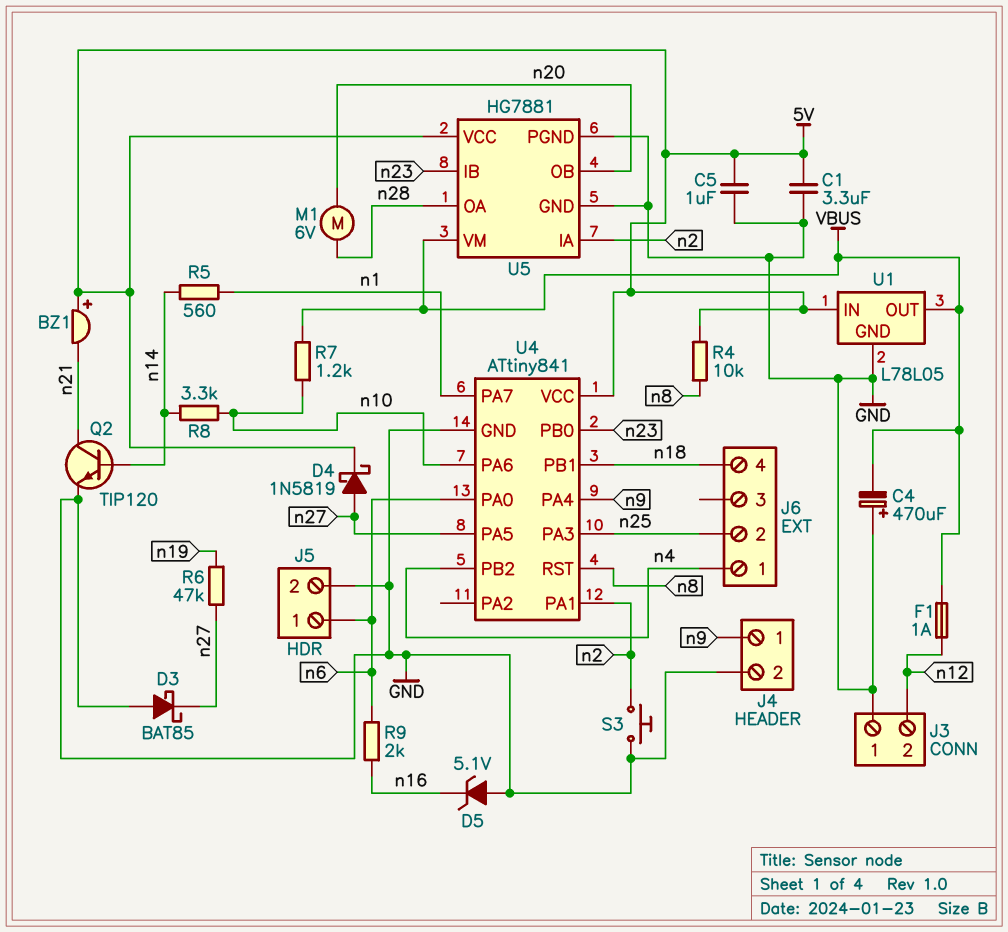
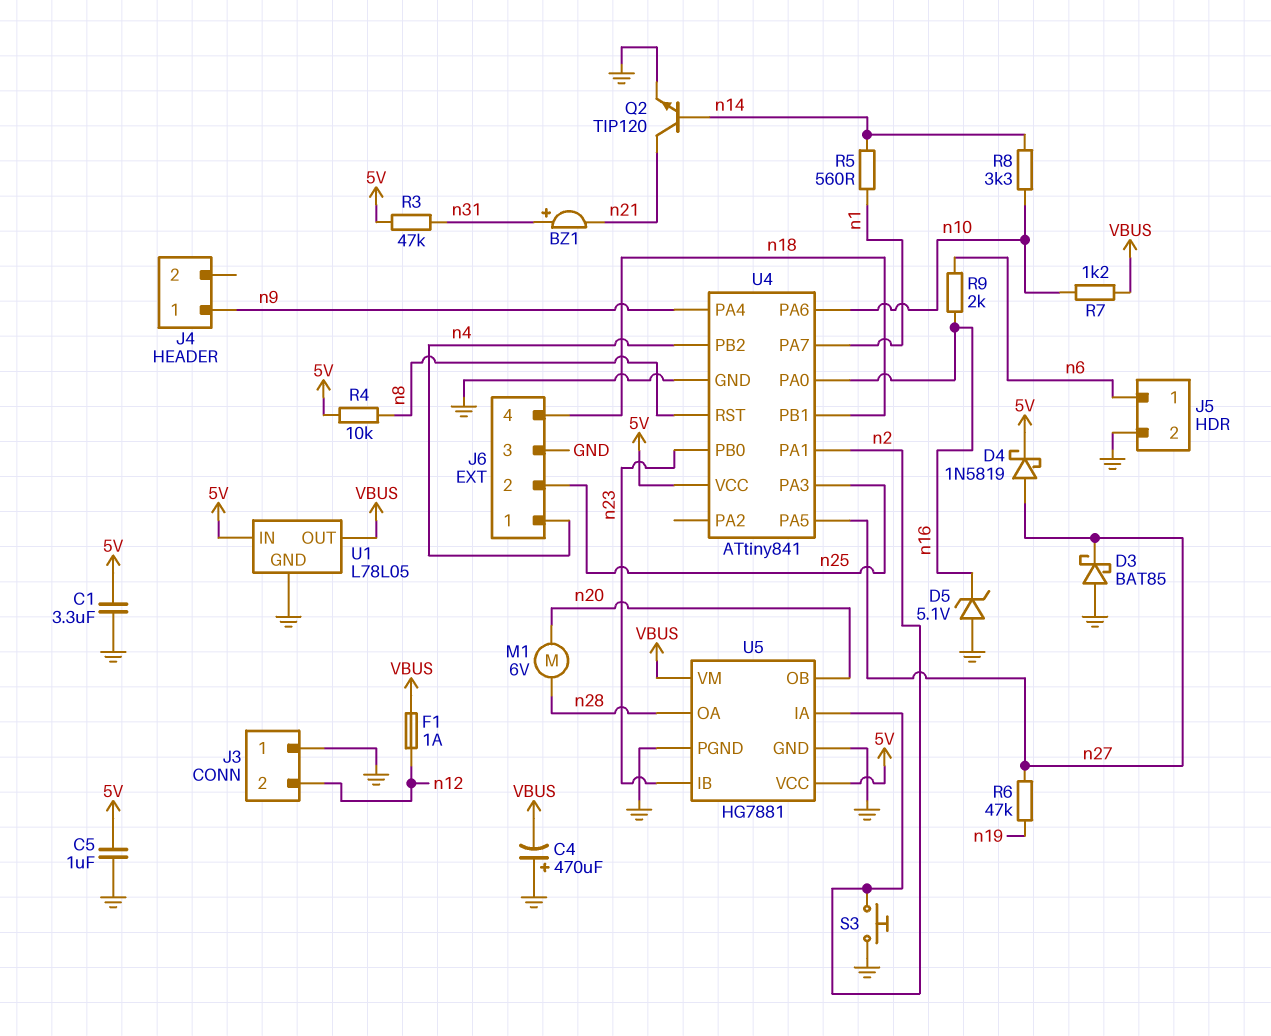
BZ1: buzzer (plus 5V, minus n21) -> buzzer (plus n31, minus n21)
J4 pin 2: GND -> none
J6 pin 3: none -> GND
R3: none -> 47k (5V, n31)
U4 pin PA0: n6 -> n16

